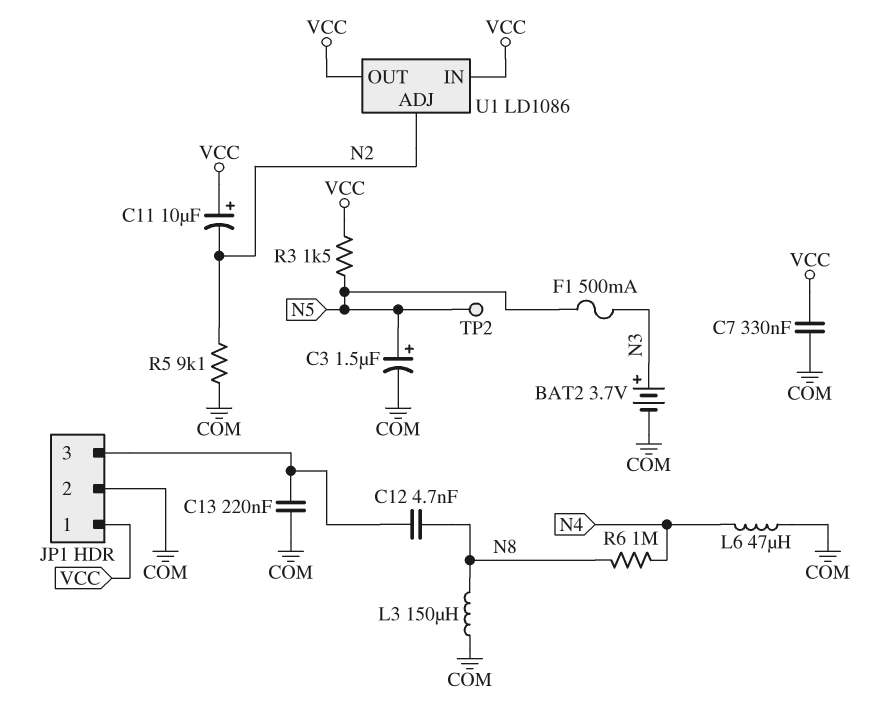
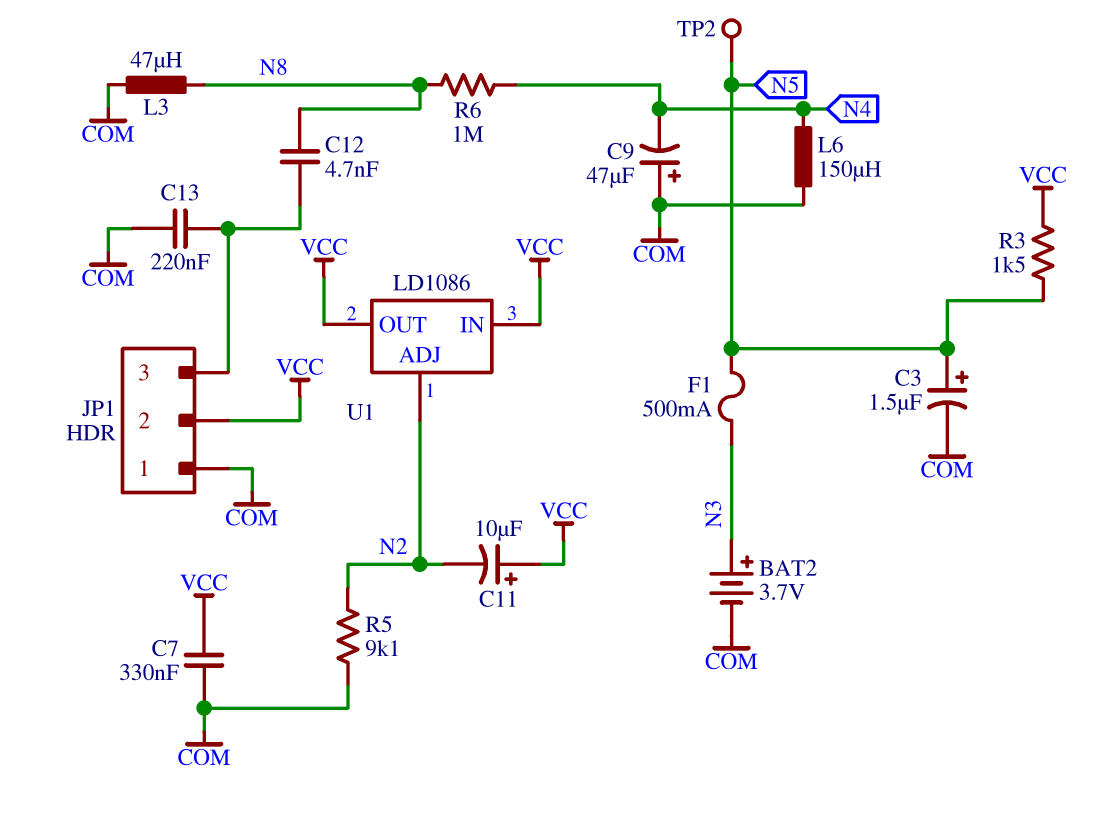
C9: none -> 47uF (plus COM, minus N4)
JP1 pin 1: VCC -> COM
JP1 pin 2: COM -> VCC
L3: 150uH (COM, N8) -> 47uH (COM, N8)
L6: 47uH (COM, N4) -> 150uH (COM, N4)

